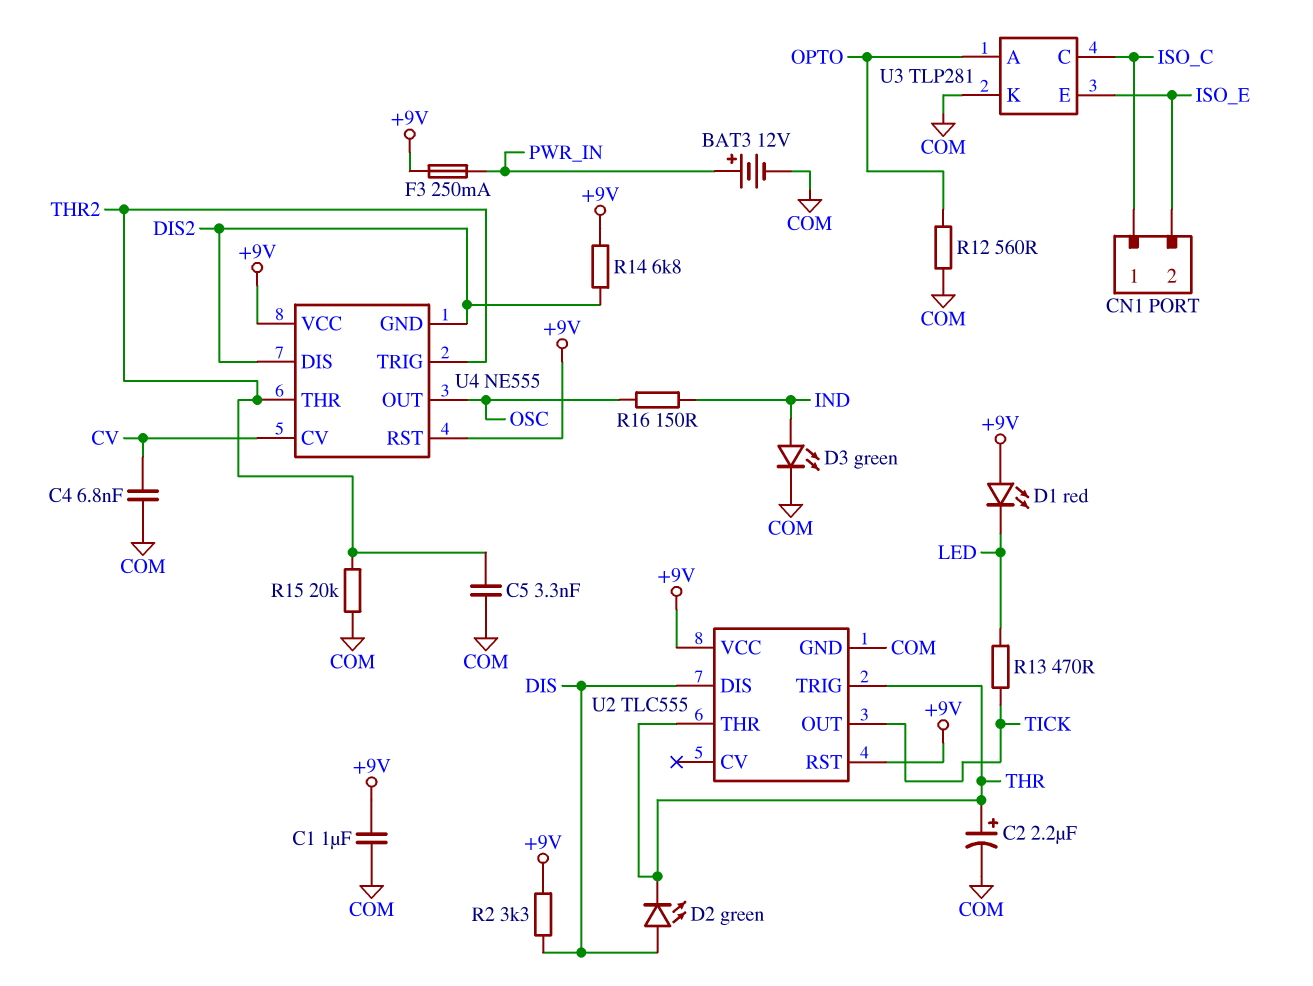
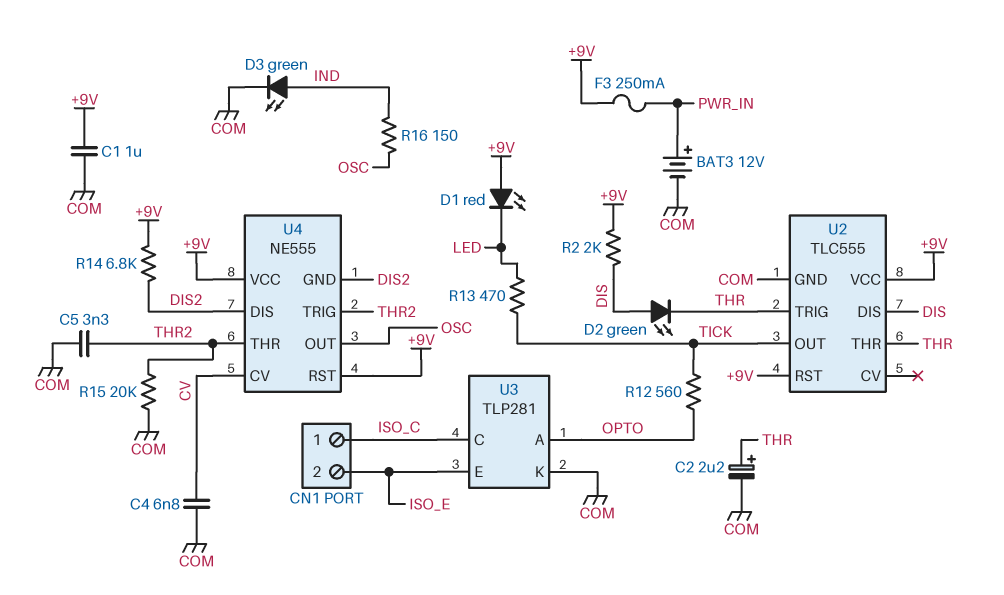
R2: 3.3k (+9V, DIS) -> 2k (+9V, DIS)
R12: 560 (COM, OPTO) -> 560 (OPTO, TICK)

